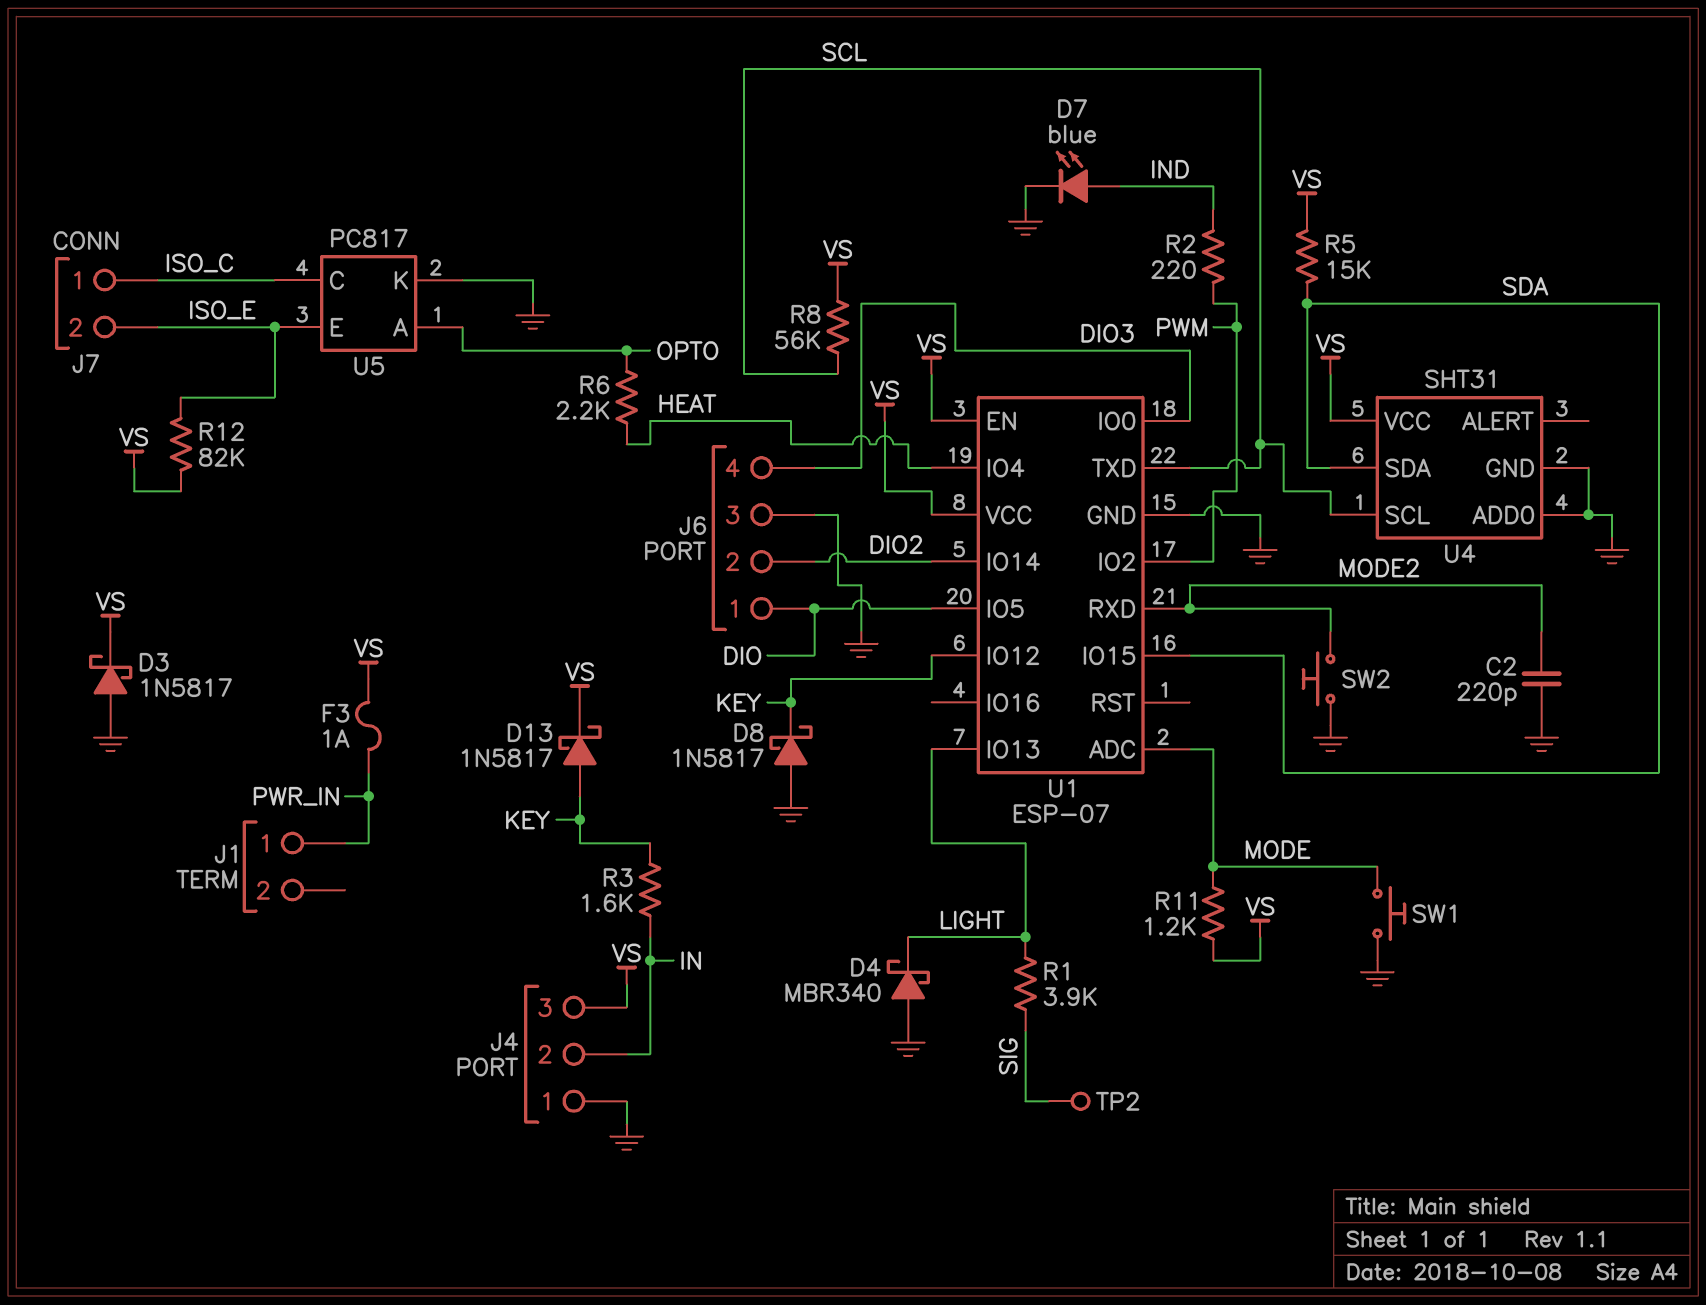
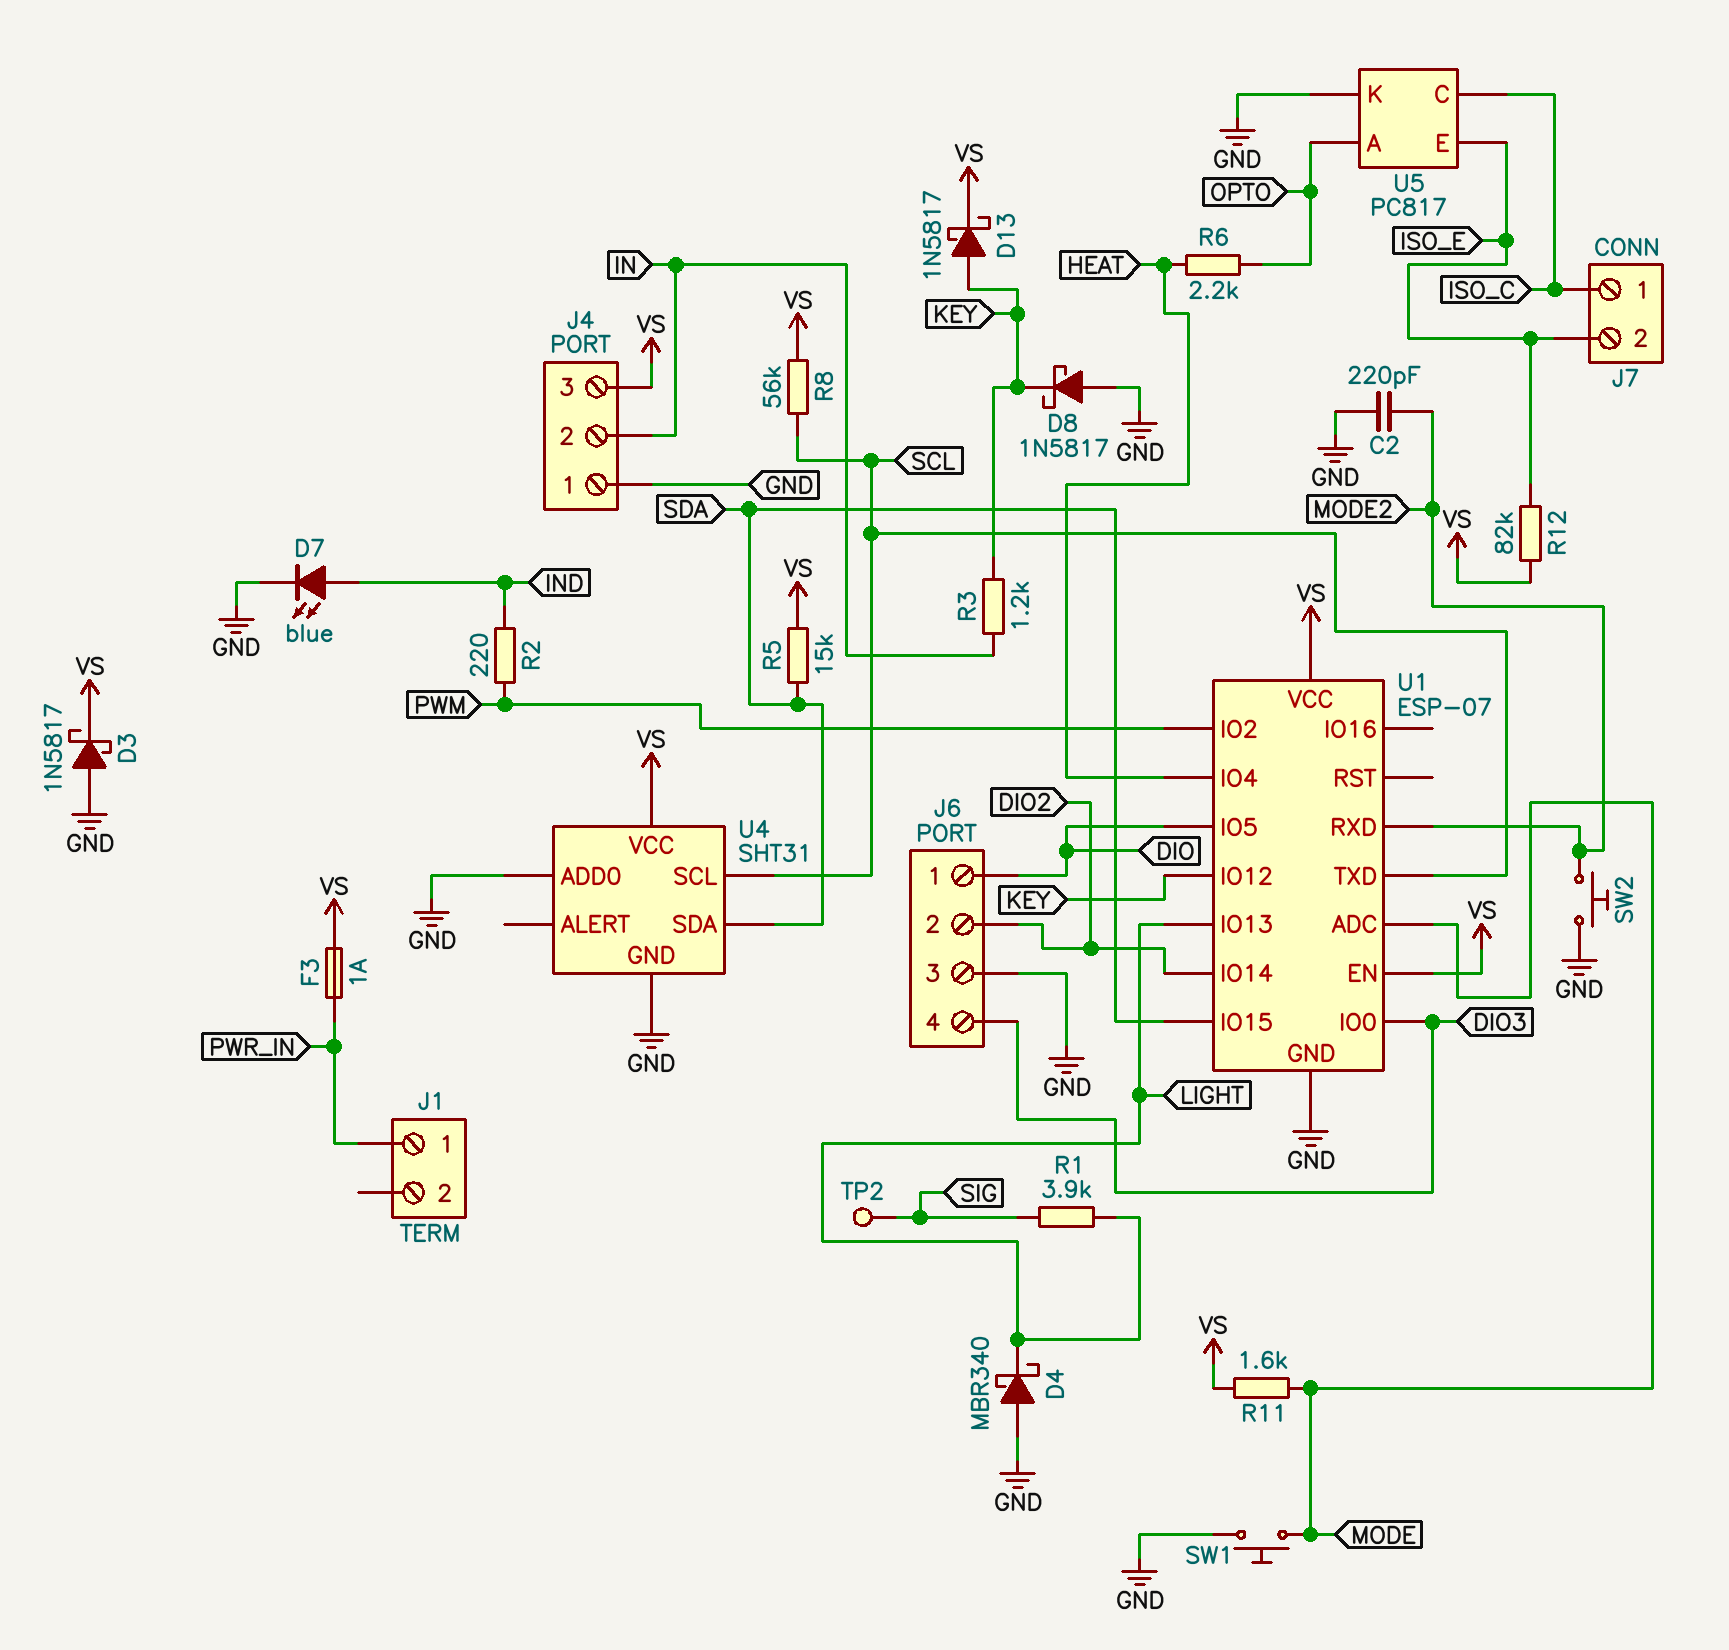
R3: 1.6k (IN, KEY) -> 1.2k (IN, KEY)
R11: 1.2k (MODE, VS) -> 1.6k (MODE, VS)

